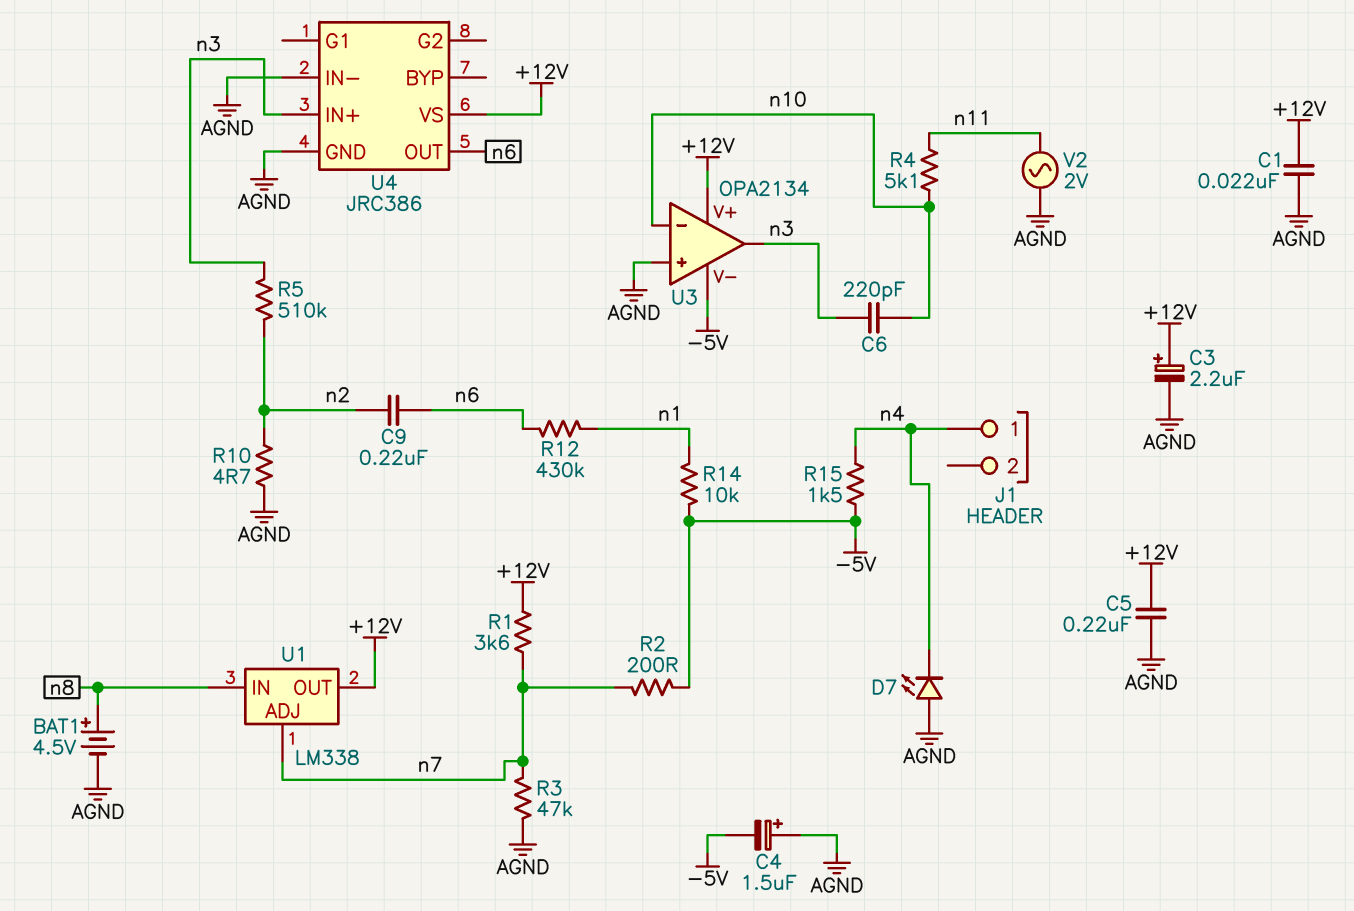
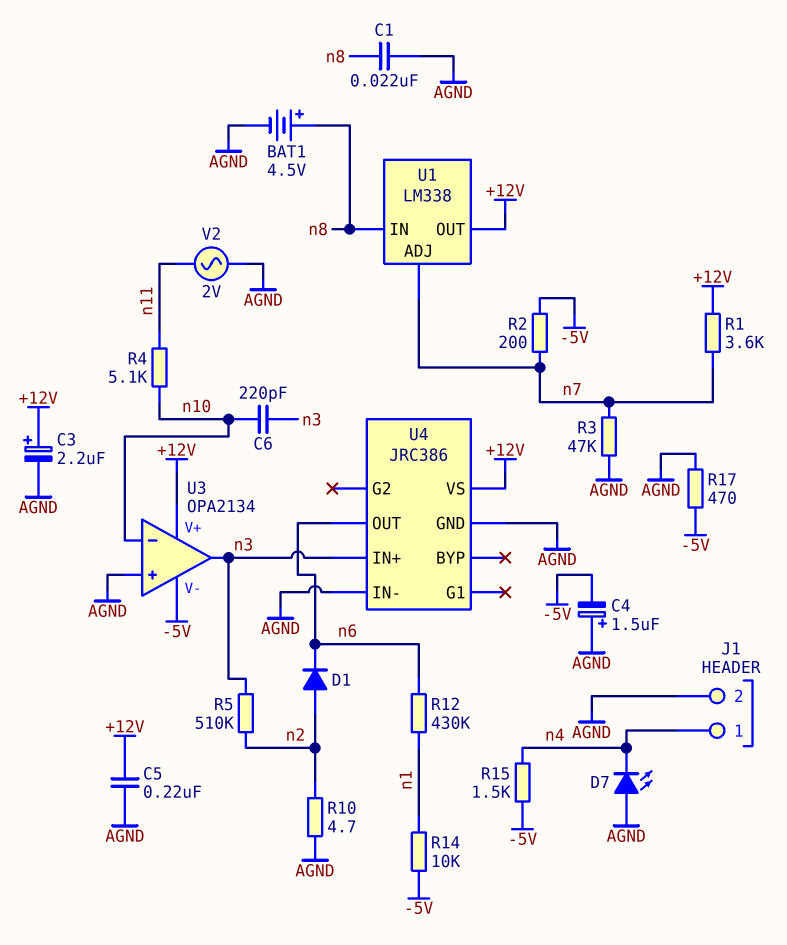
C1: 22nF (+12V, AGND) -> 22nF (AGND, n8)
C9: 220nF (n2, n6) -> none
D1: none -> diode (A n2, K n6)
J1 pin 2: none -> AGND
R17: none -> 470 (-5V, AGND)

